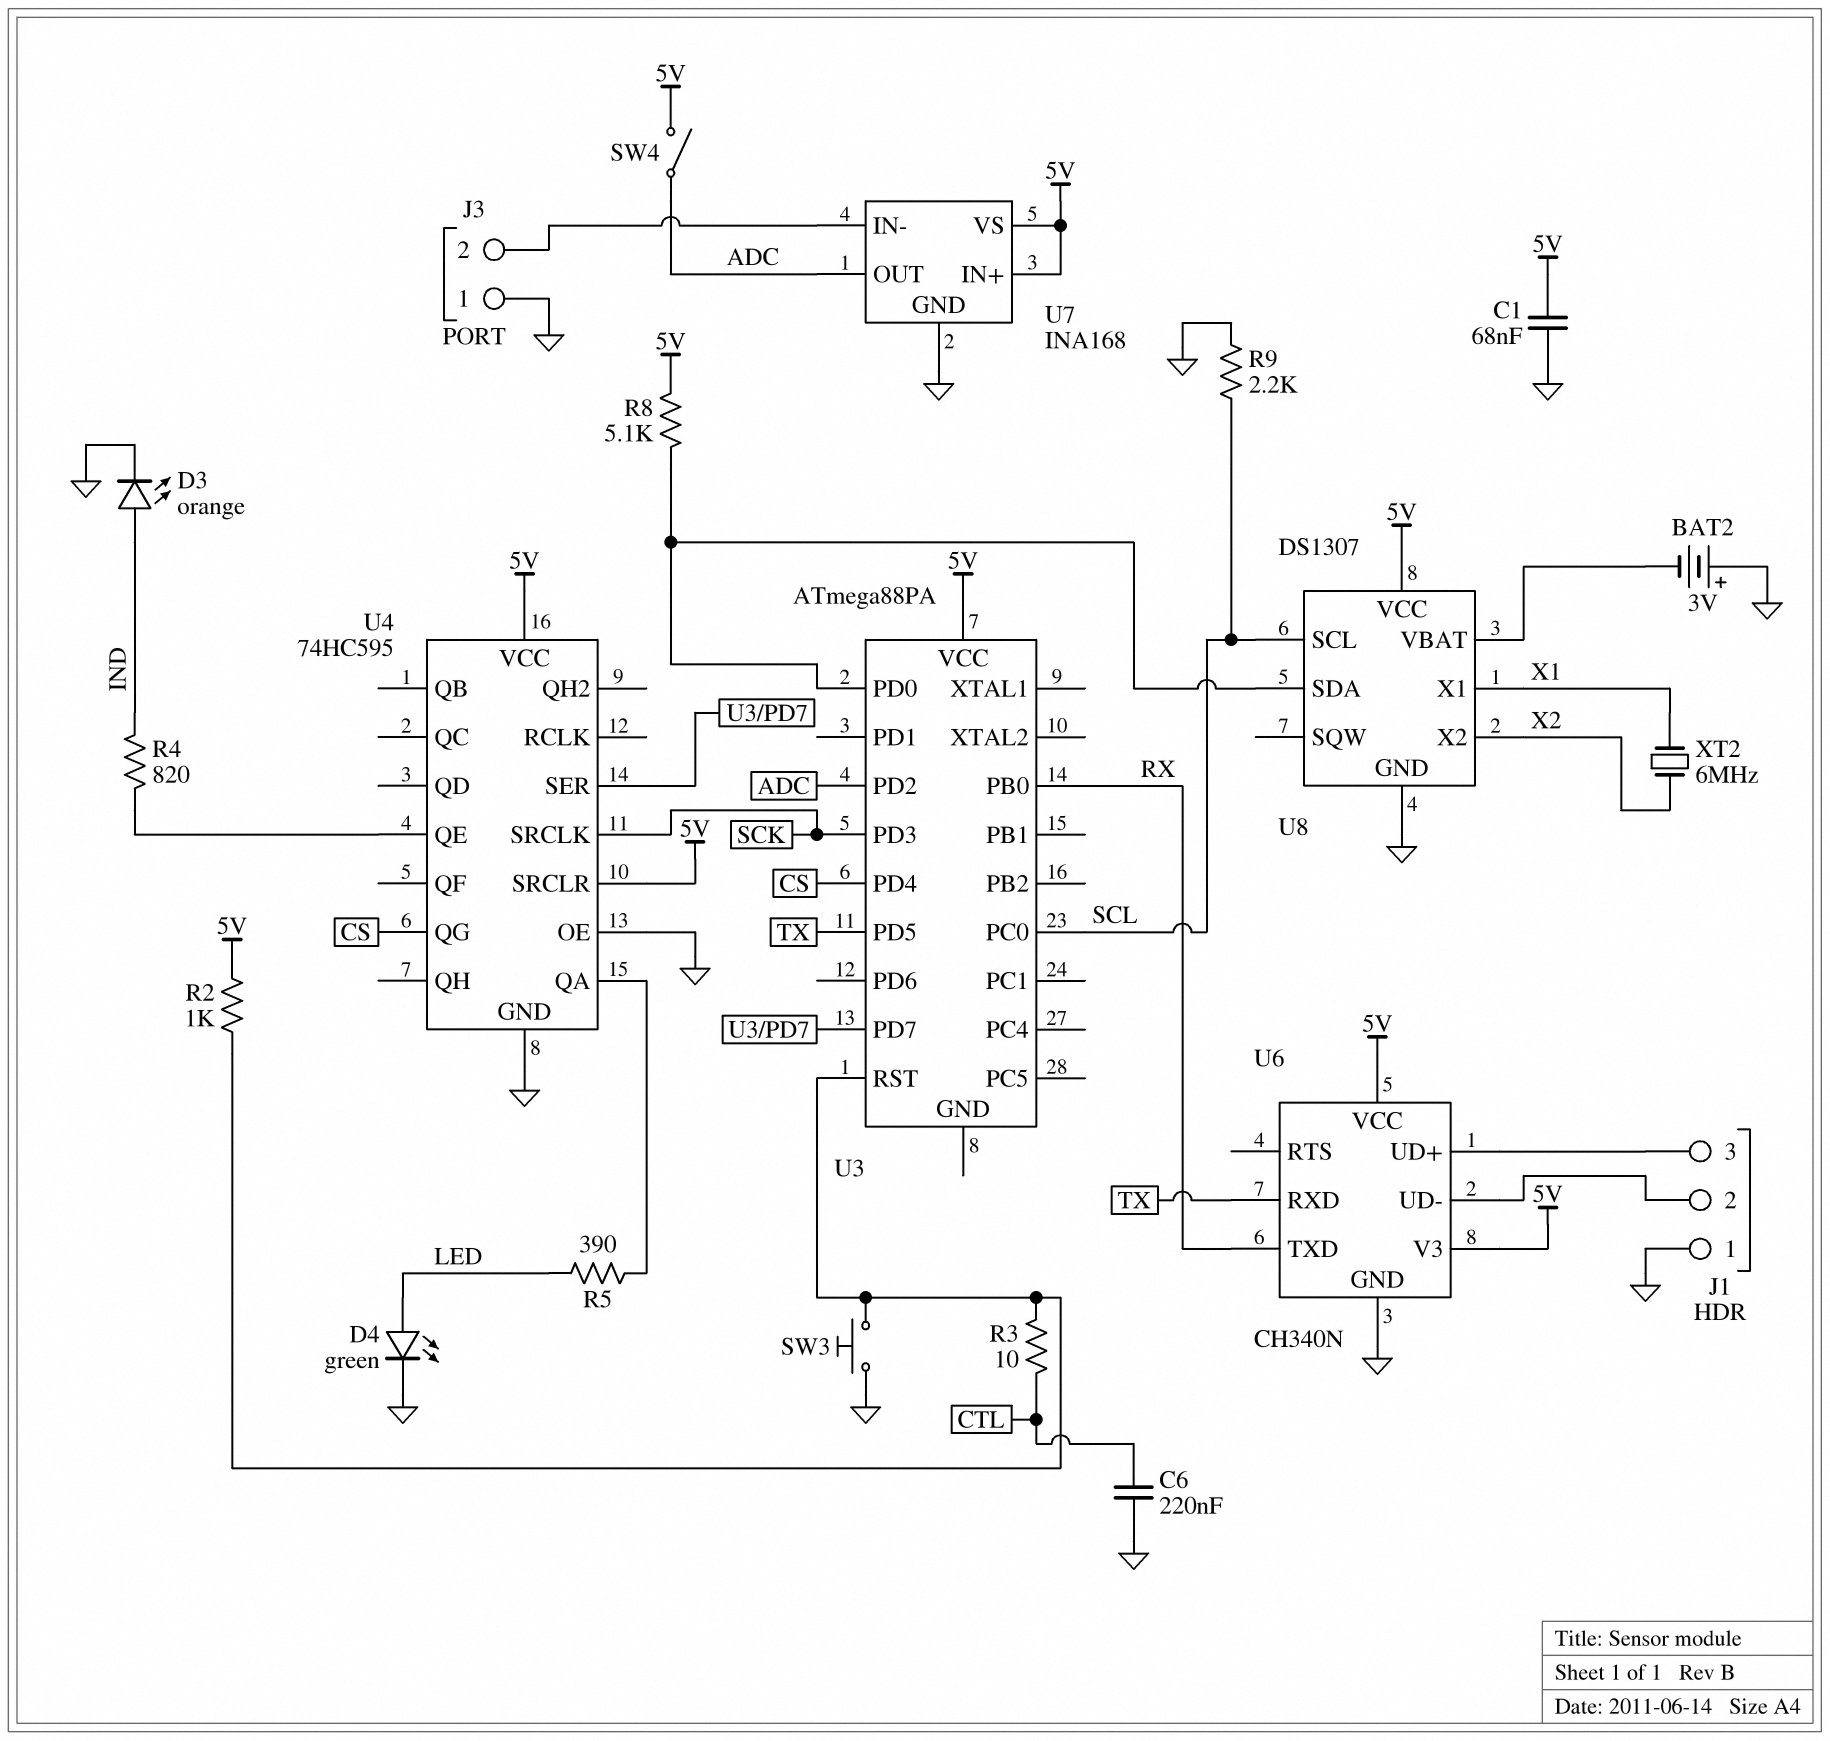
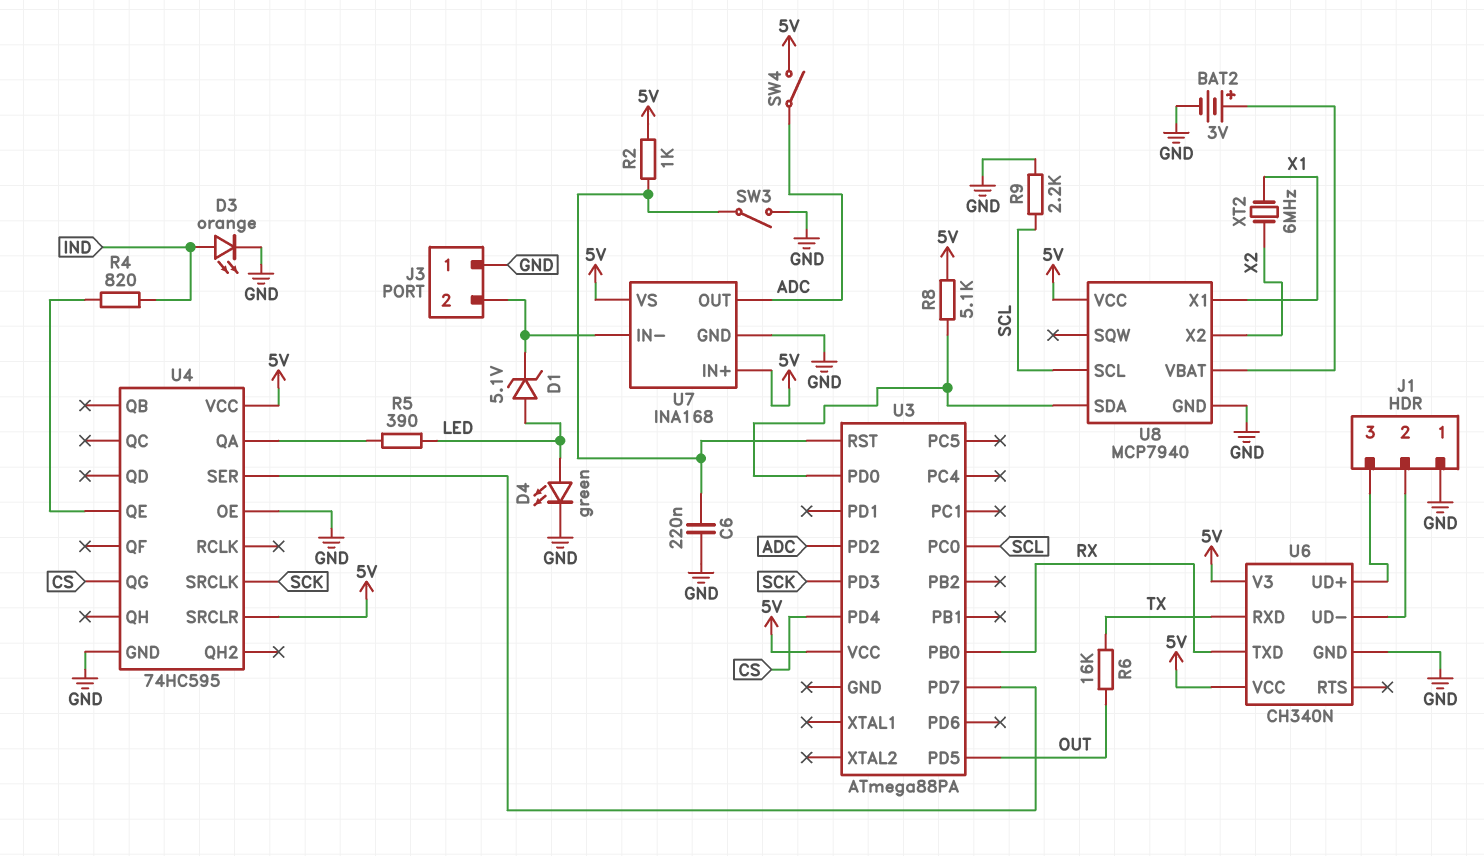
BAT2: 3V (plus GND, minus U8/VBAT) -> 3V (plus U8/VBAT, minus GND)
C1: 68nF (5V, GND) -> none
C6: 220nF (CTL, GND) -> 220nF (GND, U3/RST)
D1: none -> zener 5.1V (A LED, K J3/2)
R3: 10 (CTL, U3/RST) -> none
R6: none -> 16k (OUT, TX)
SW3: button (GND, U3/RST) -> switch (GND, U3/RST)
U3 pin PD5: TX -> OUT
U8: DS1307 -> MCP7940

